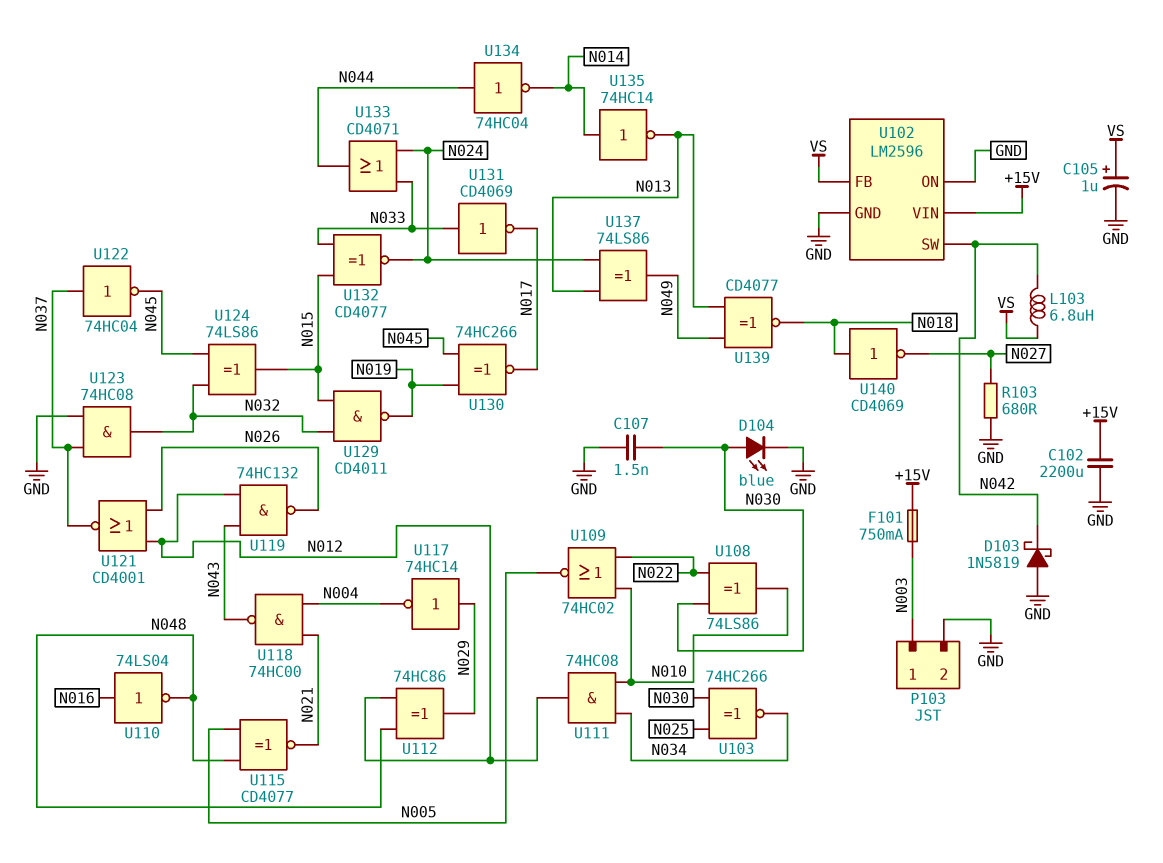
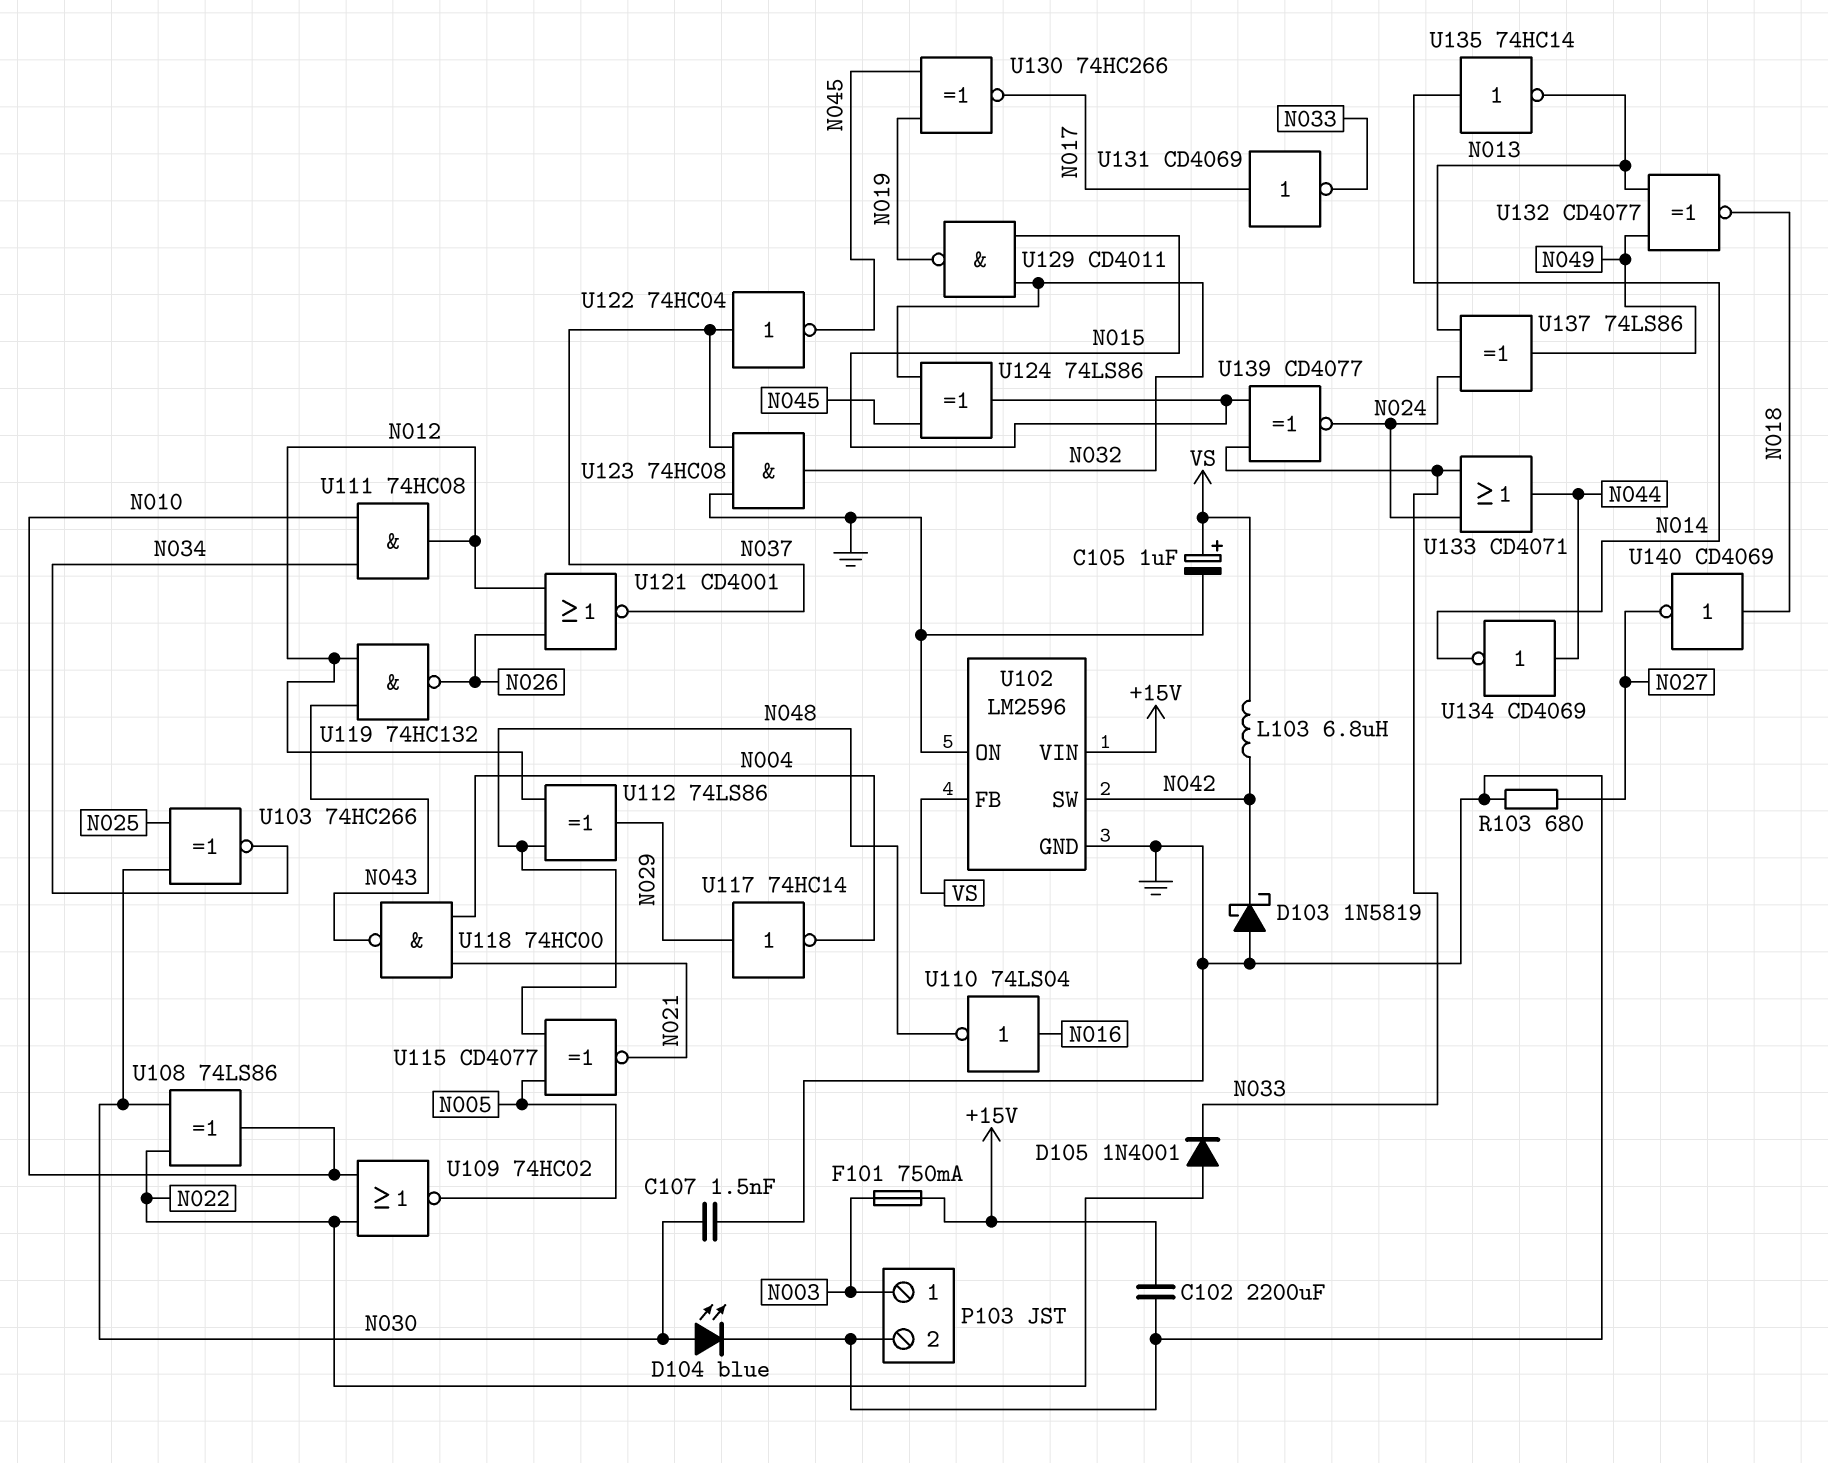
D105: none -> diode 1N4001 (A N022, K N033)
U112: XOR 74HC86 (in N012, in N048, out N029) -> XOR 74LS86 (in N012, in N048, out N029)
U131: NOT CD4069 (in N033, out N017) -> NOT CD4069 (in N017, out N033)
U132: XNOR CD4077 (in N015, in N033, out N024) -> XNOR CD4077 (in N013, in N049, out N018)
U134: NOT 74HC04 (in N044, out N014) -> NOT CD4069 (in N044, out N014)
U139: XNOR CD4077 (in N013, in N049, out N018) -> XNOR CD4077 (in N015, in N033, out N024)

